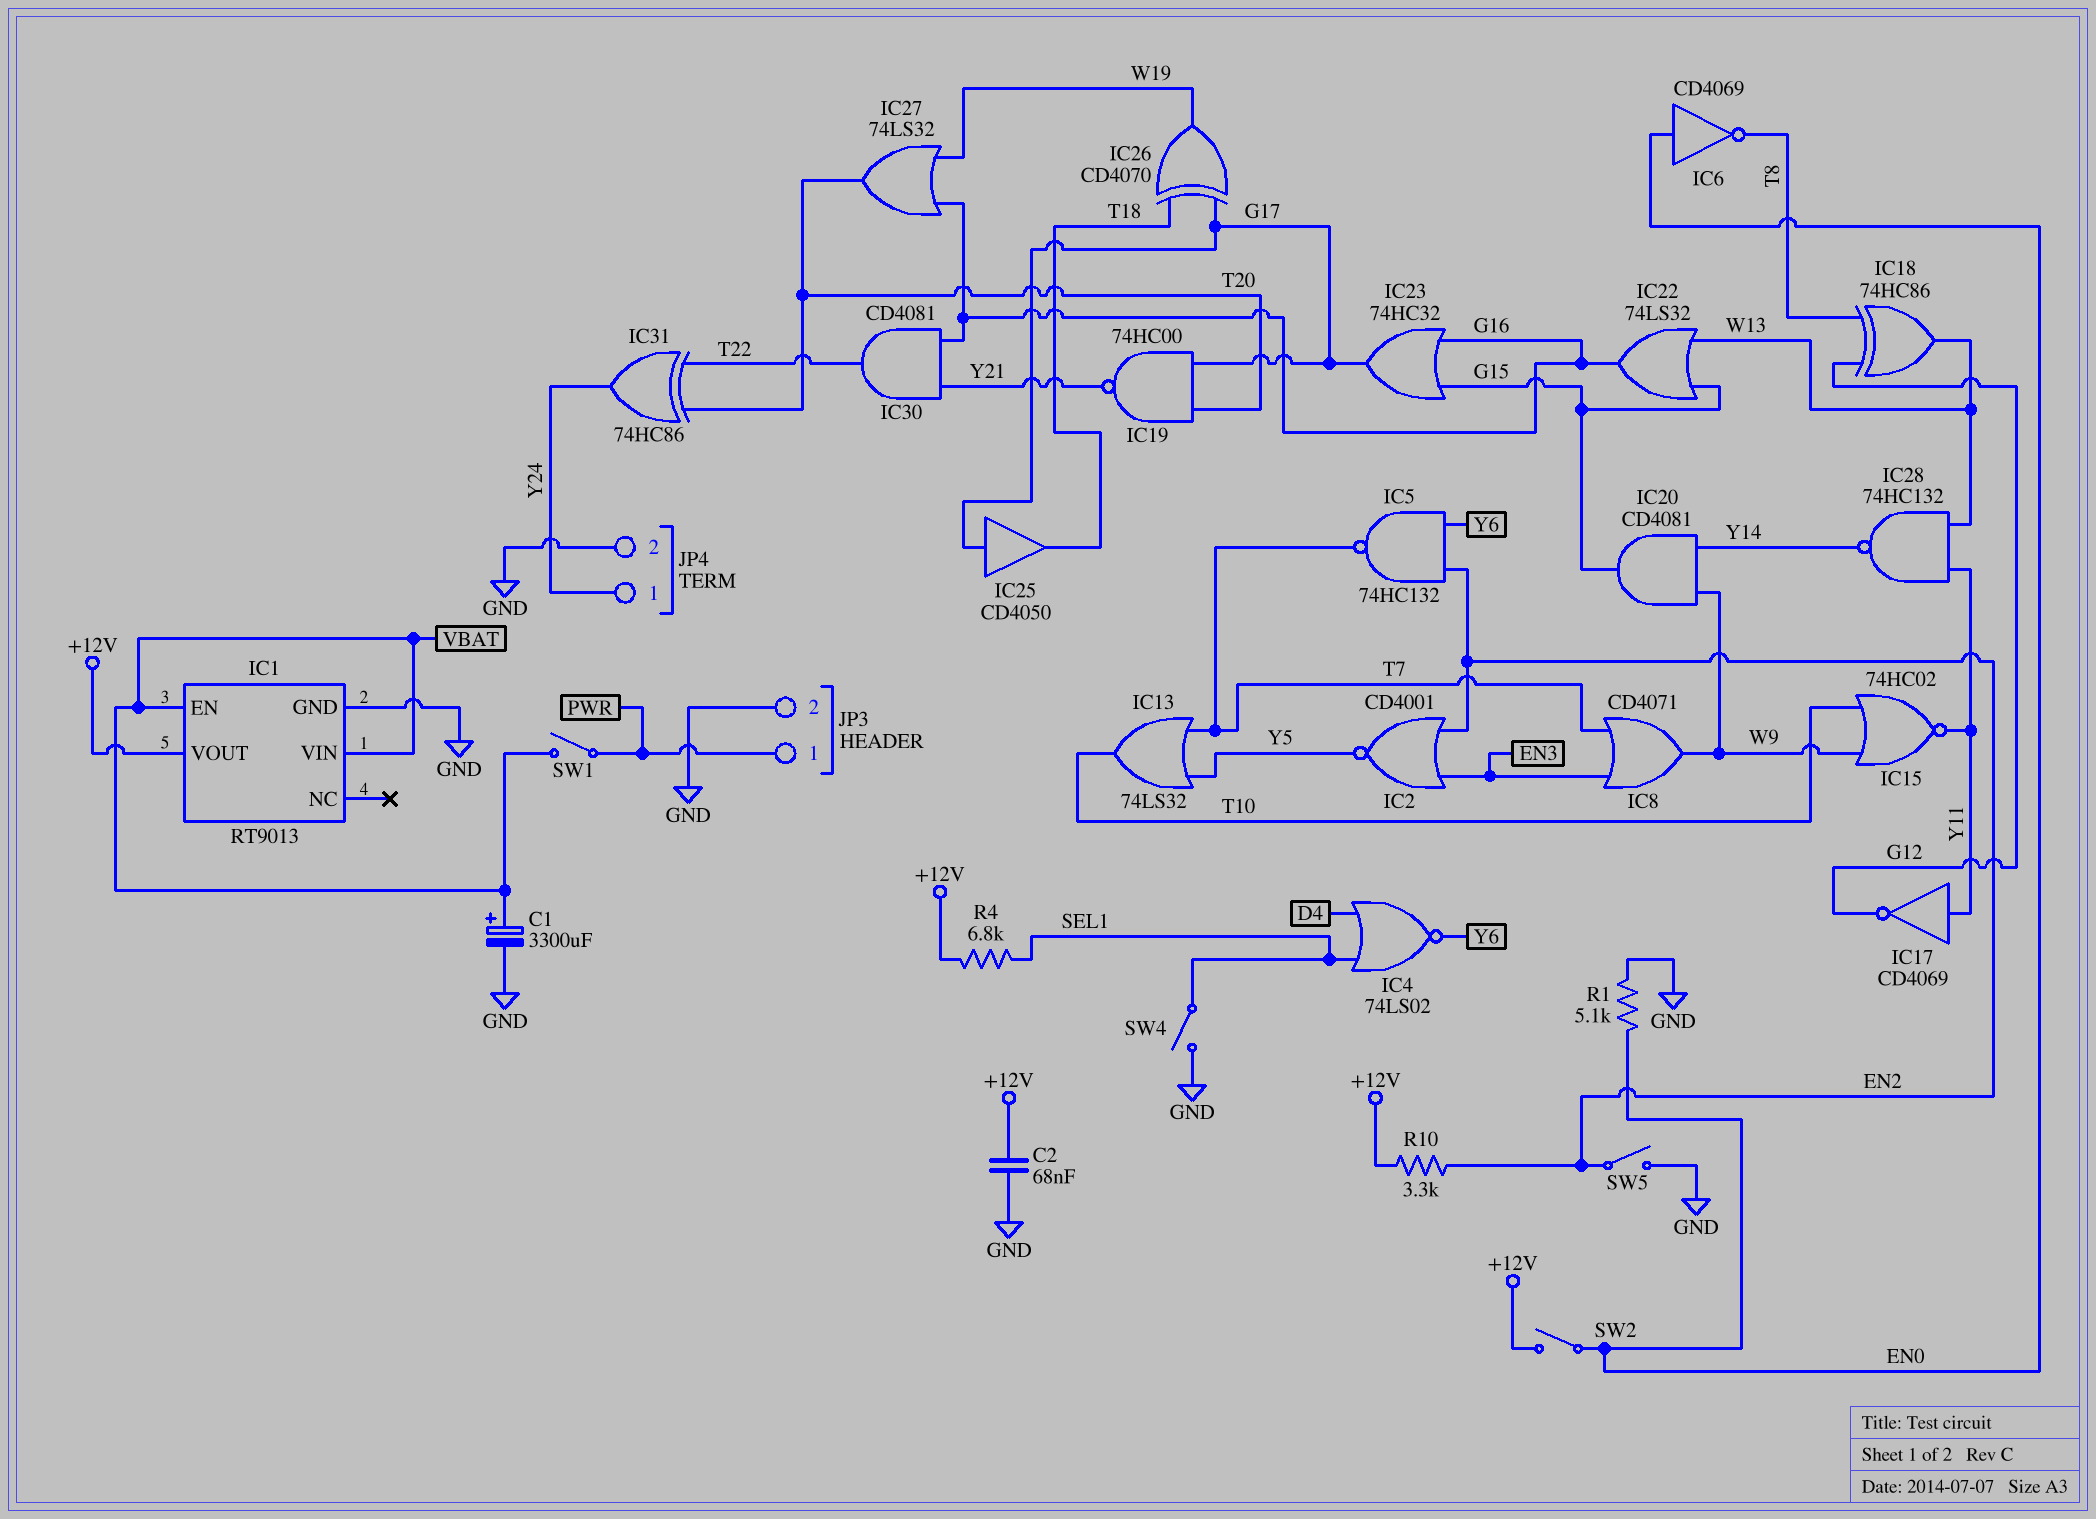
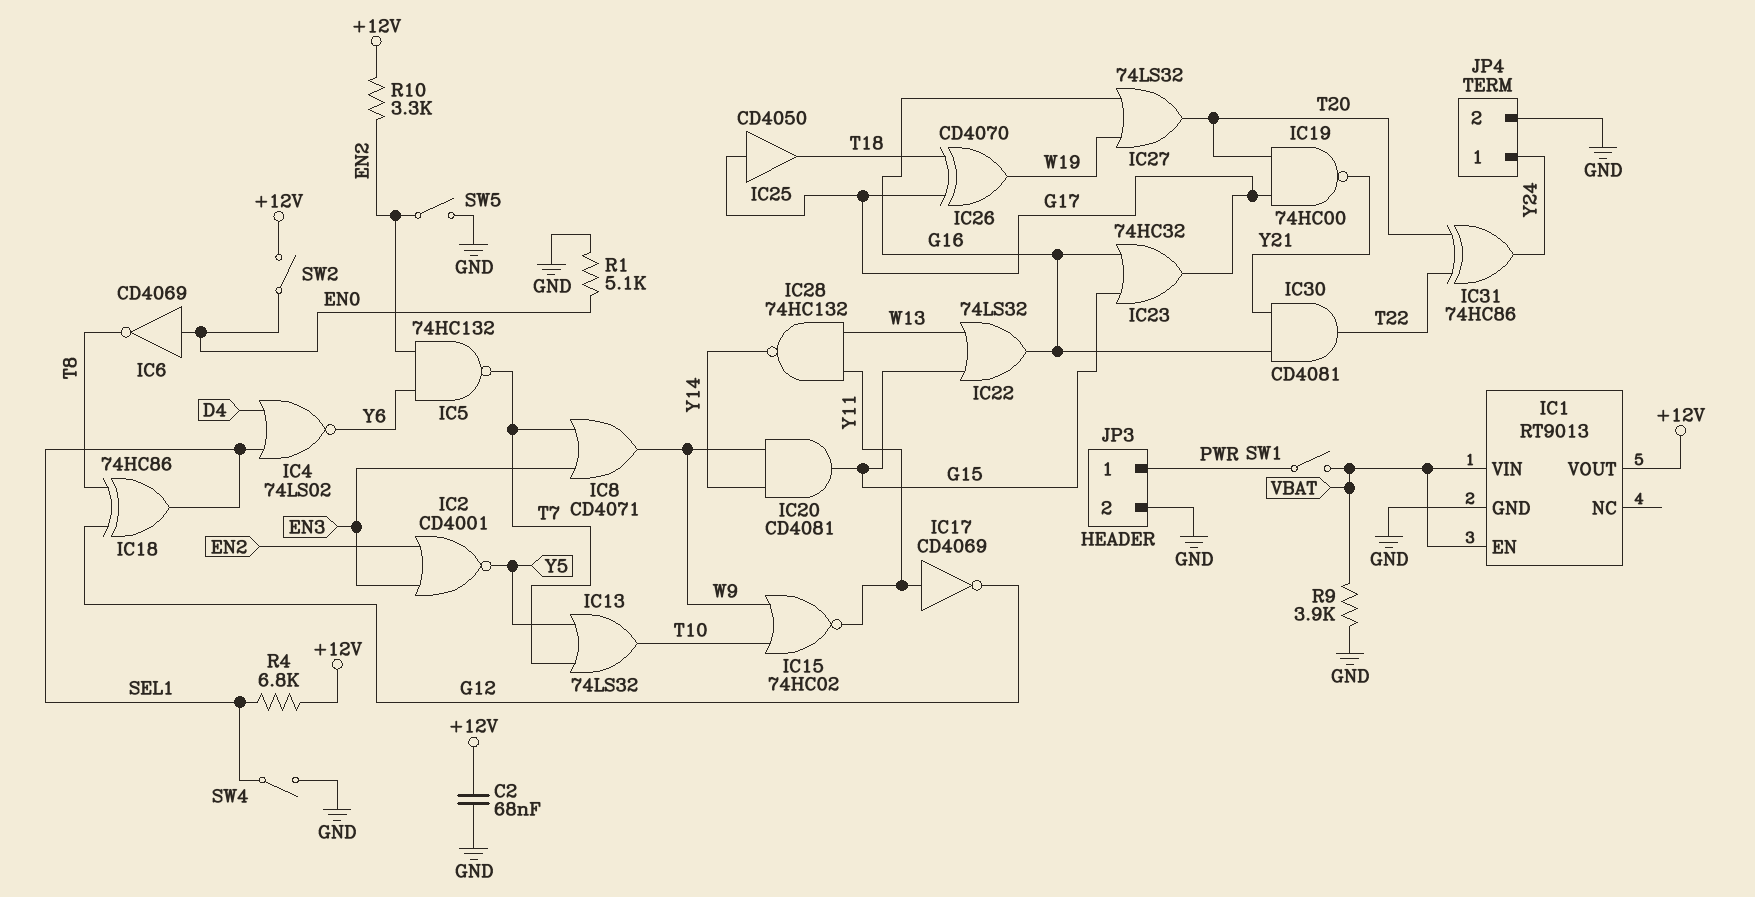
C1: 3300uF (plus VBAT, minus GND) -> none
IC18: XOR 74HC86 (in G12, in T8, out W13) -> XOR 74HC86 (in G12, in T8, out SEL1)
R9: none -> 3.9k (GND, VBAT)

